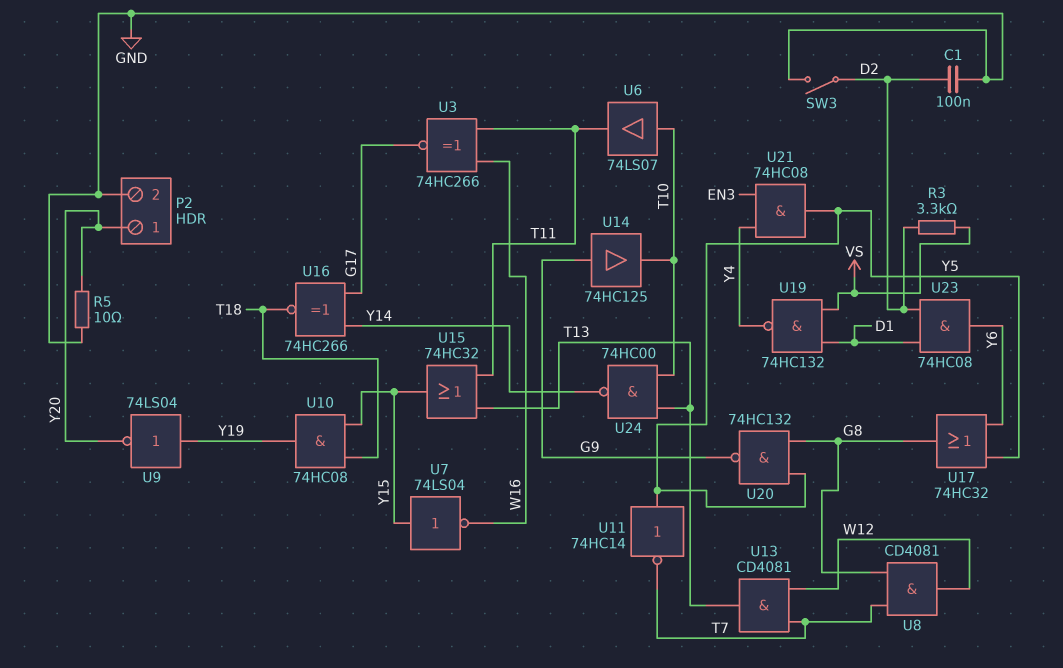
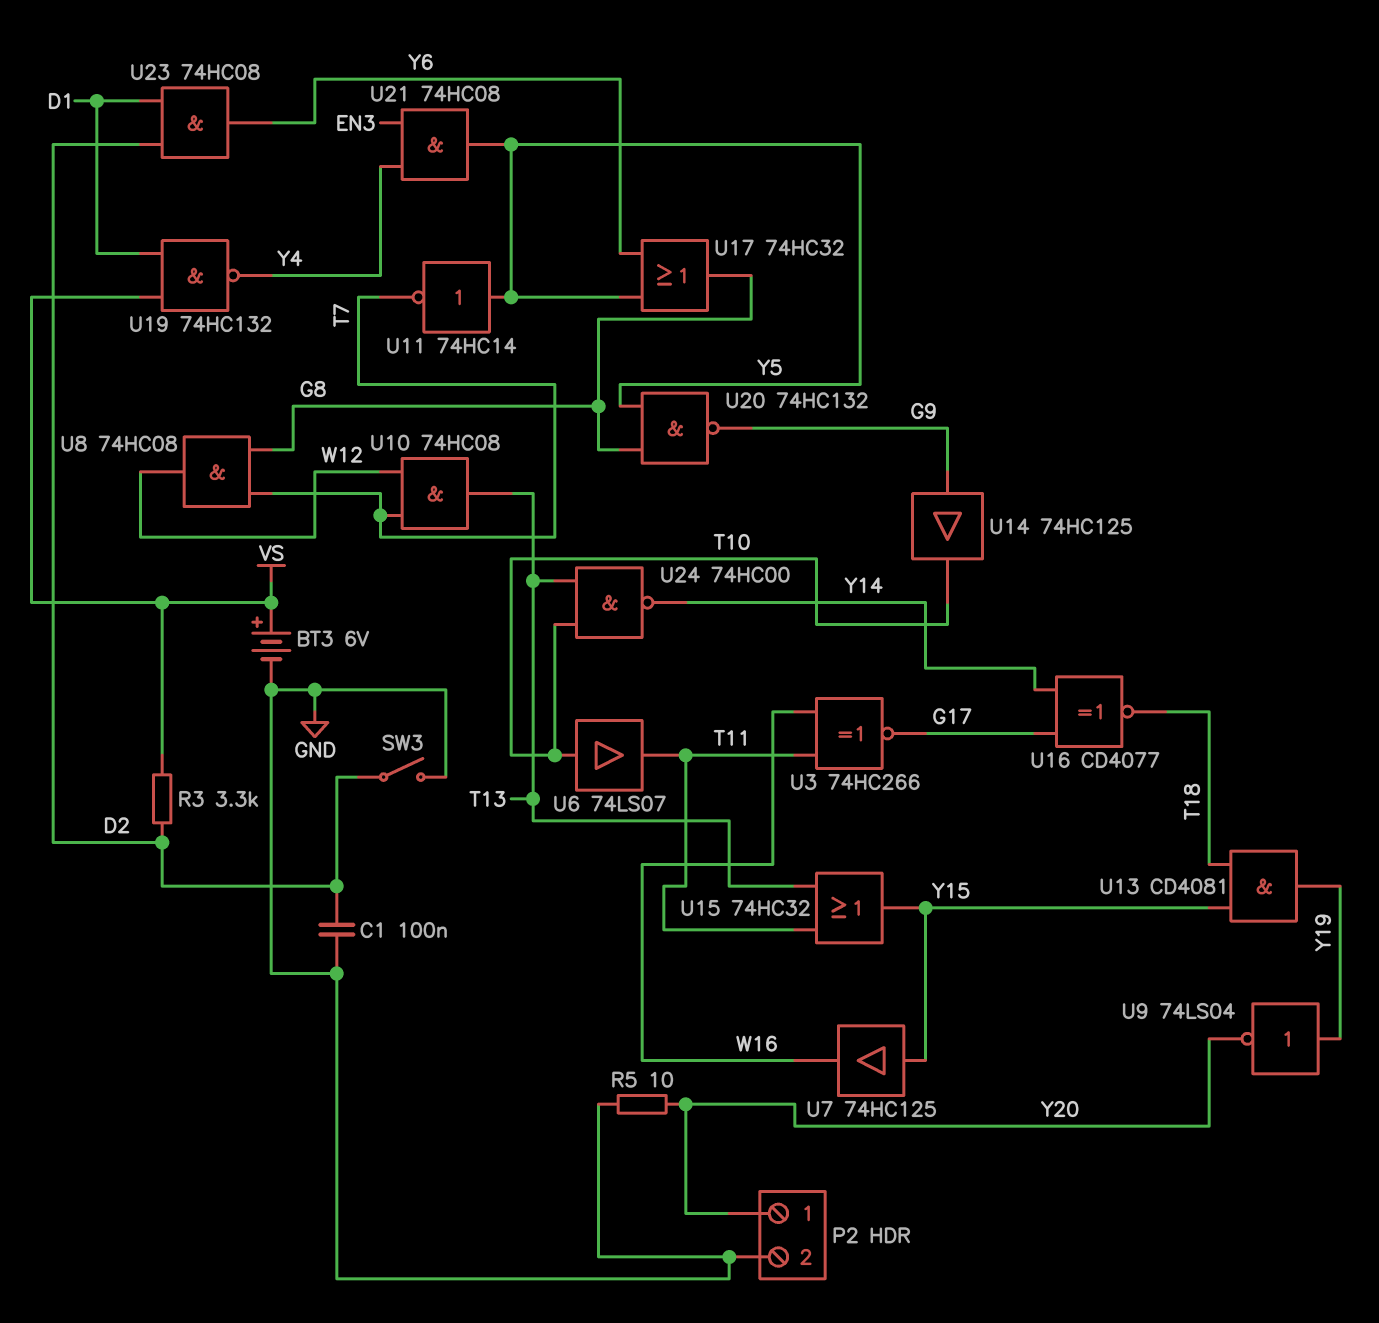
BT3: none -> 6V (plus VS, minus GND)
U7: NOT 74LS04 (in Y15, out W16) -> buffer 74HC125 (in Y15, out W16)
U8: AND CD4081 (in G8, in T7, out W12) -> AND 74HC08 (in G8, in T7, out W12)
U10: AND 74HC08 (in T18, in Y15, out Y19) -> AND 74HC08 (in T7, in W12, out T13)
U13: AND CD4081 (in T7, in W12, out T13) -> AND CD4081 (in T18, in Y15, out Y19)
U16: XNOR 74HC266 (in G17, in Y14, out T18) -> XNOR CD4077 (in G17, in Y14, out T18)

